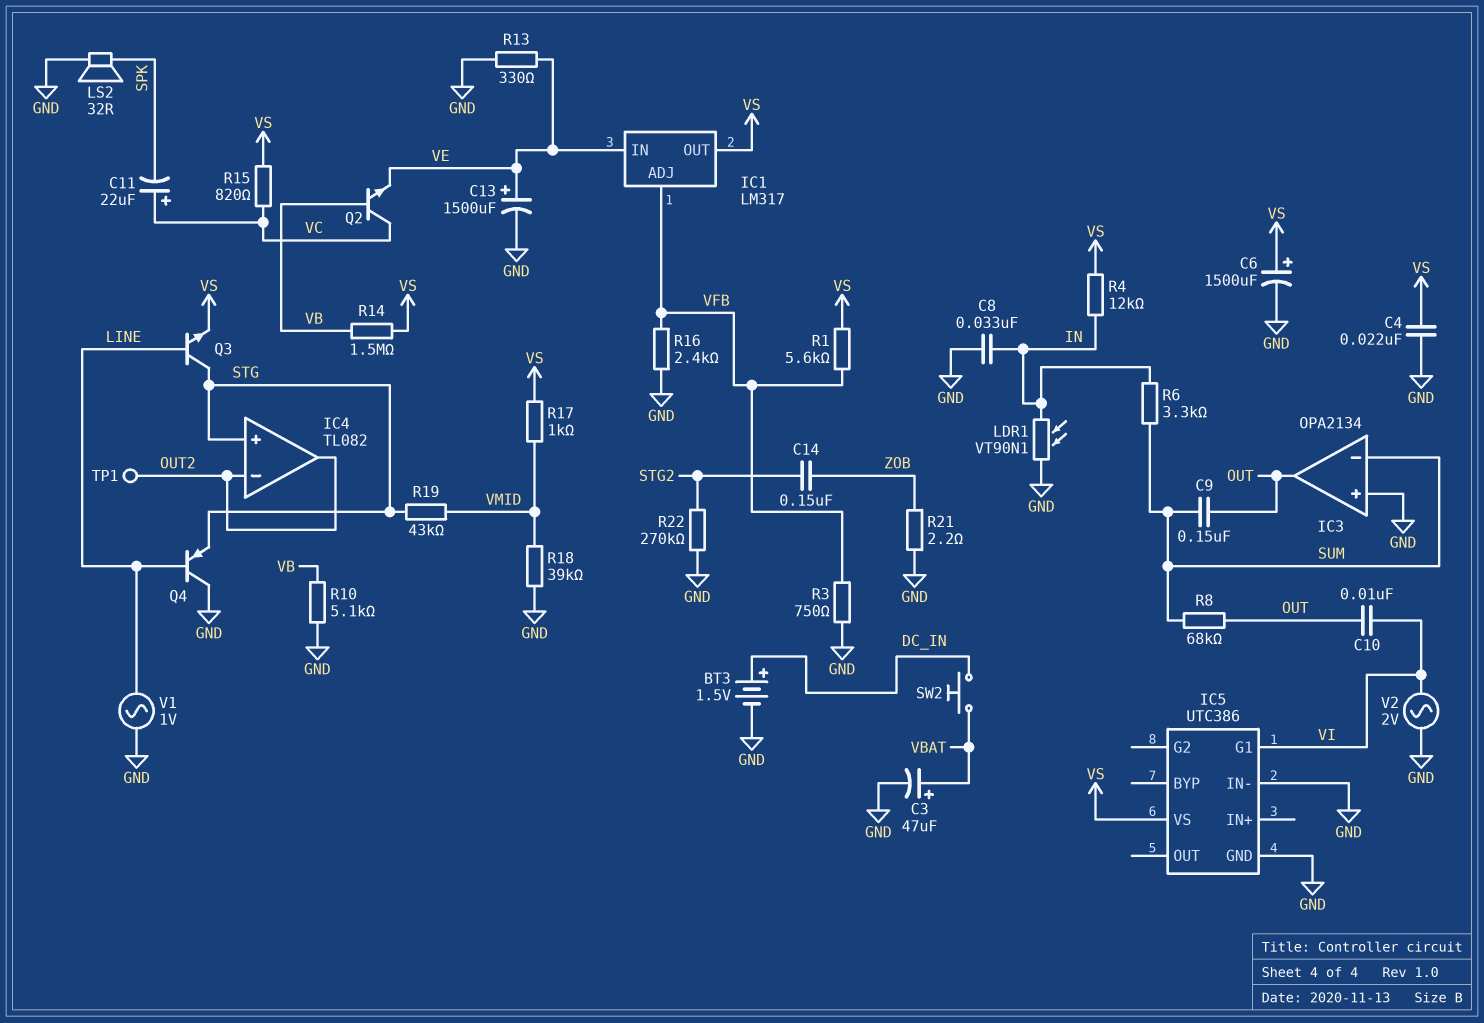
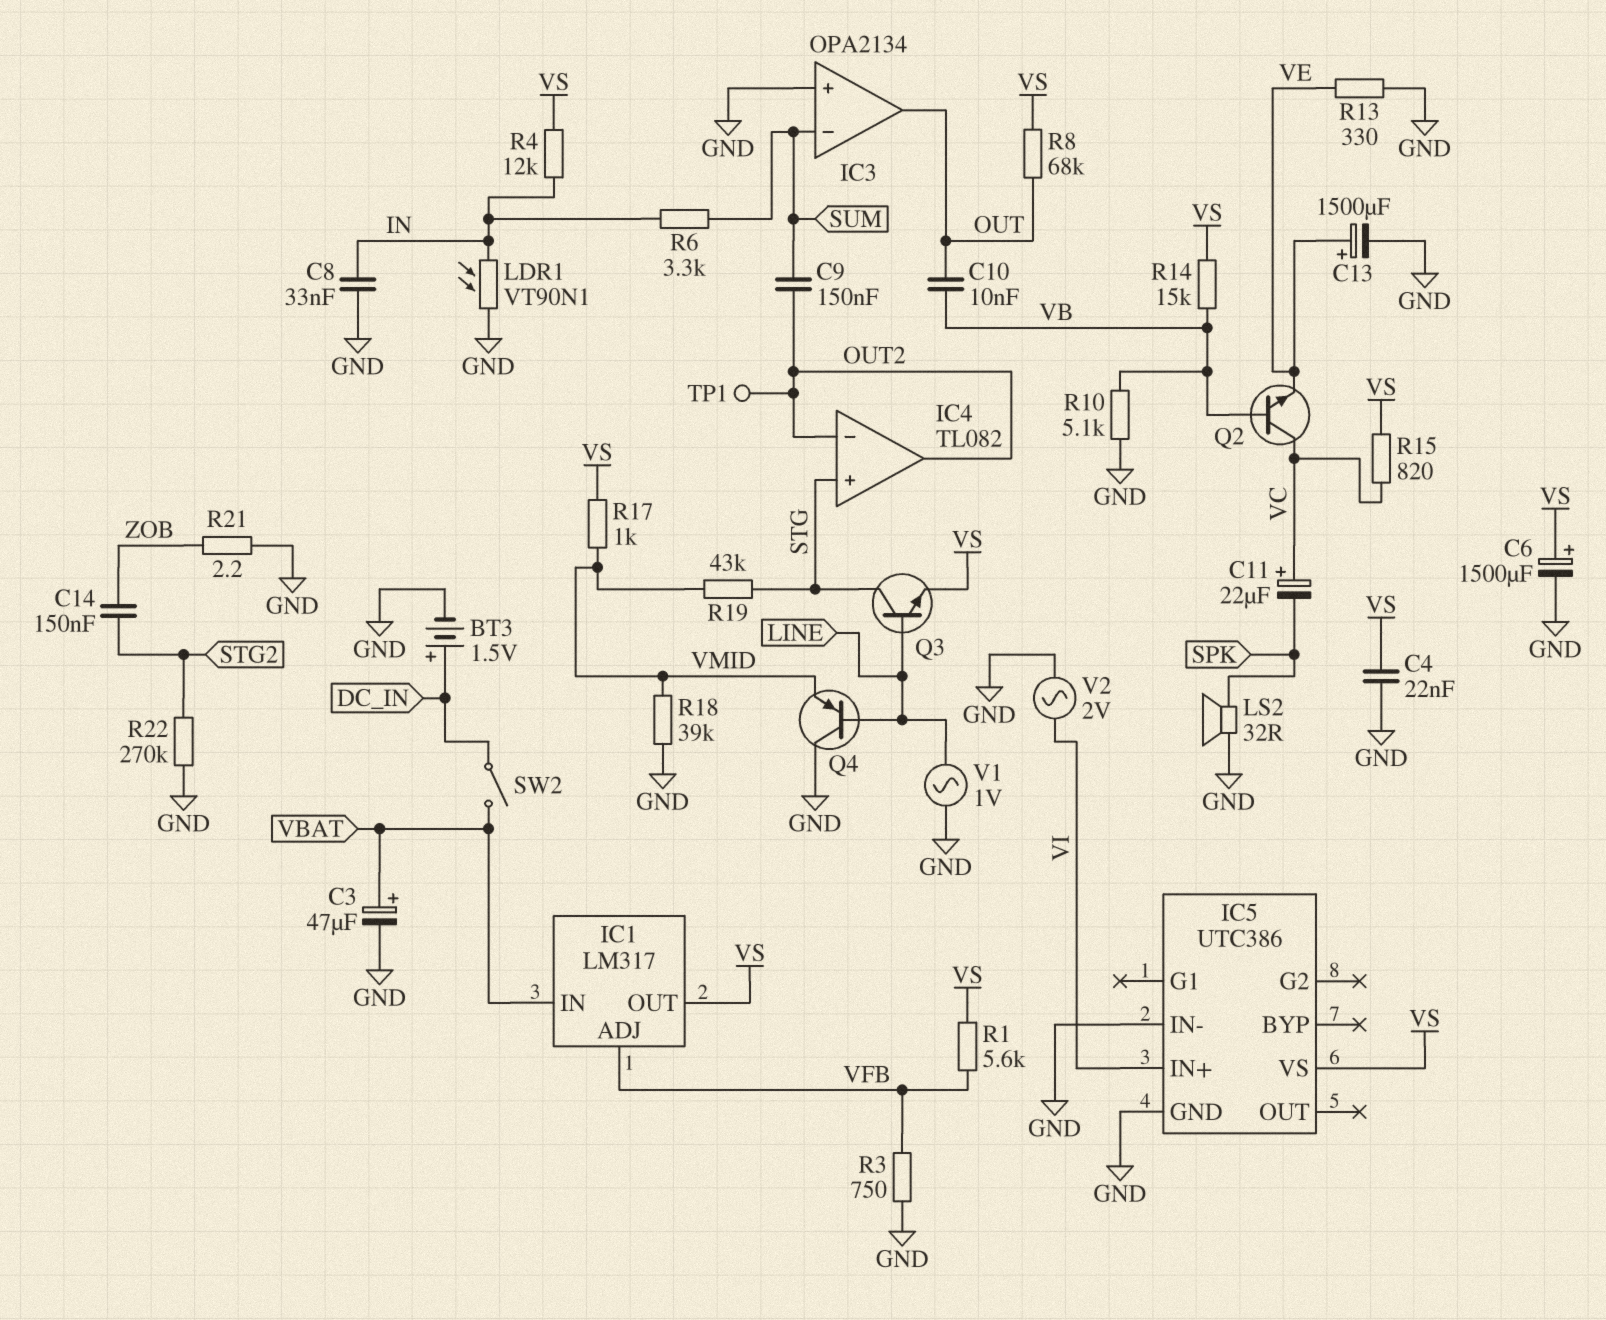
C9: 150nF (OUT, SUM) -> 150nF (OUT2, SUM)
C10: 10nF (OUT, VI) -> 10nF (OUT, VB)
IC1 pin IN: VE -> VBAT
IC5 pin G1: VI -> none
IC5 pin IN+: none -> VI
Q4: PNP (B LINE, C GND, E STG) -> PNP (B LINE, C GND, E VMID)
R8: 68k (OUT, SUM) -> 68k (OUT, VS)
R14: 1.5M (VB, VS) -> 15k (VB, VS)
R16: 2.4k (GND, VFB) -> none
SW2: button (DC_IN, VBAT) -> switch (DC_IN, VBAT)

